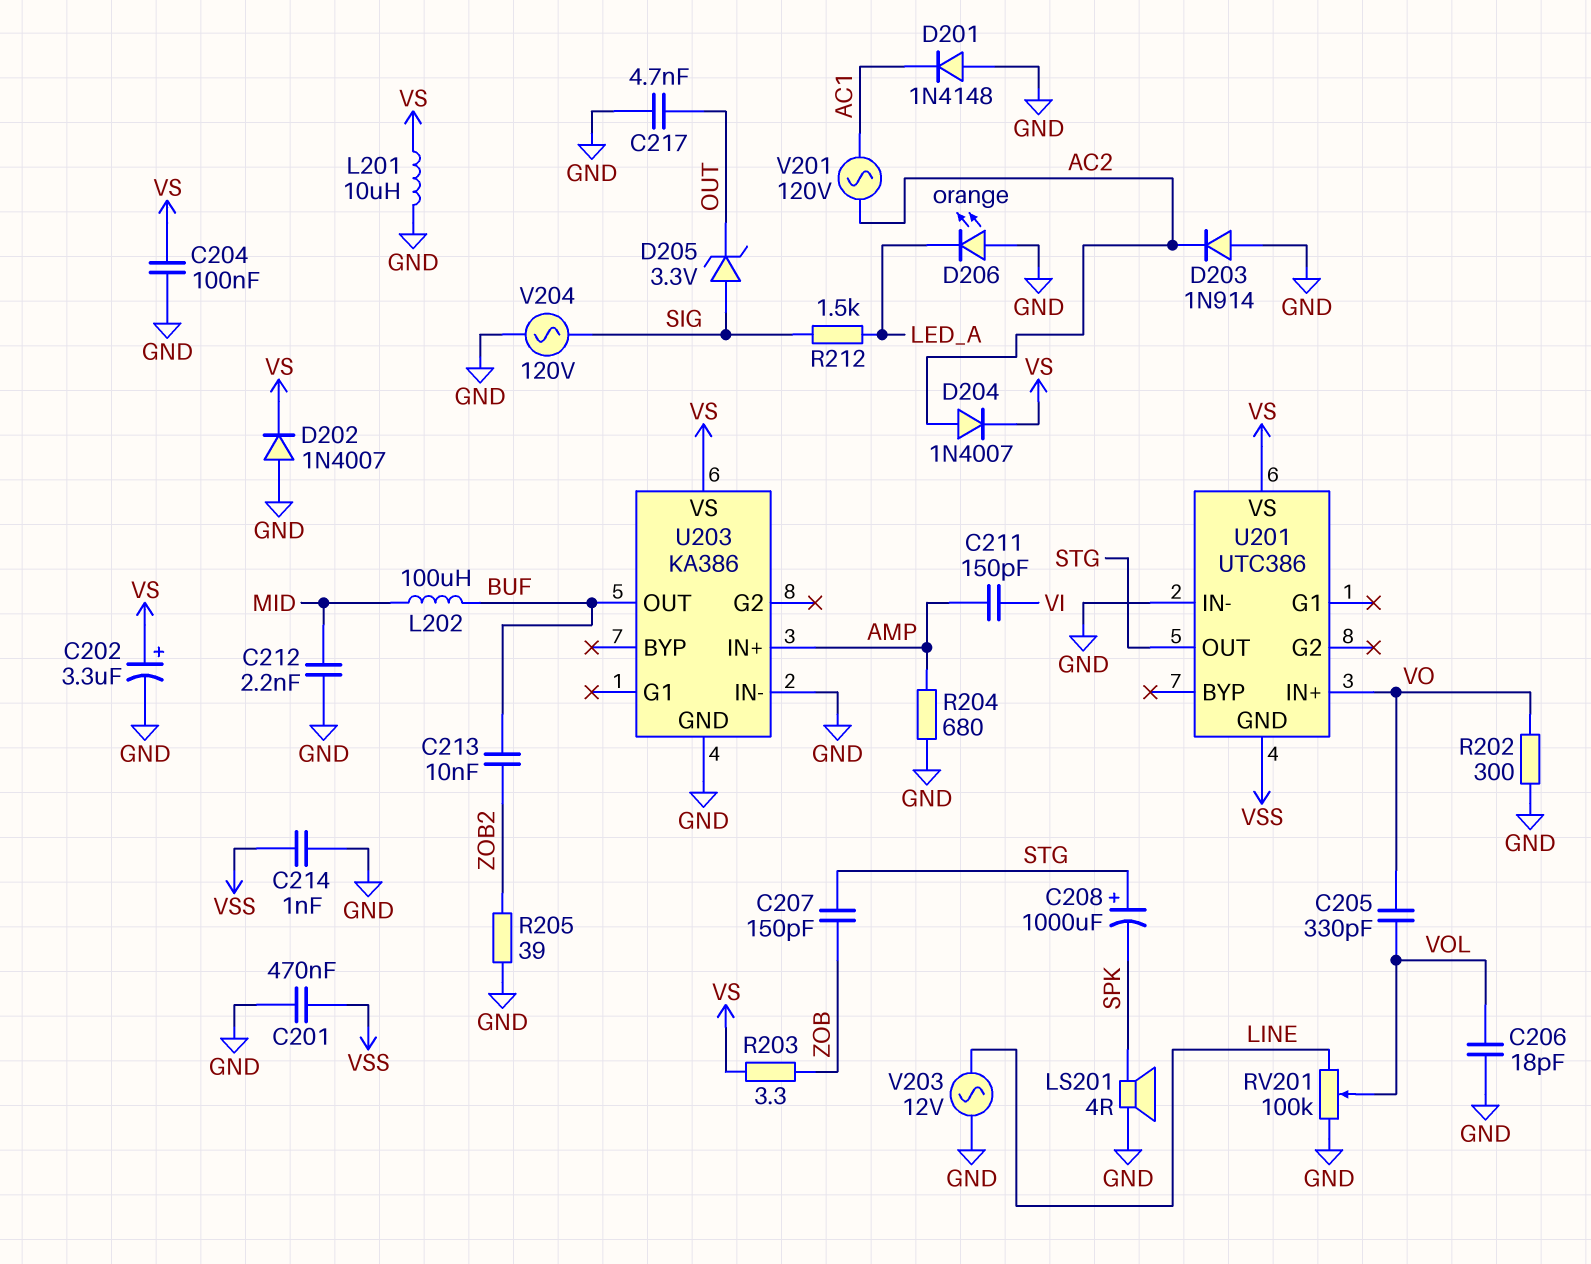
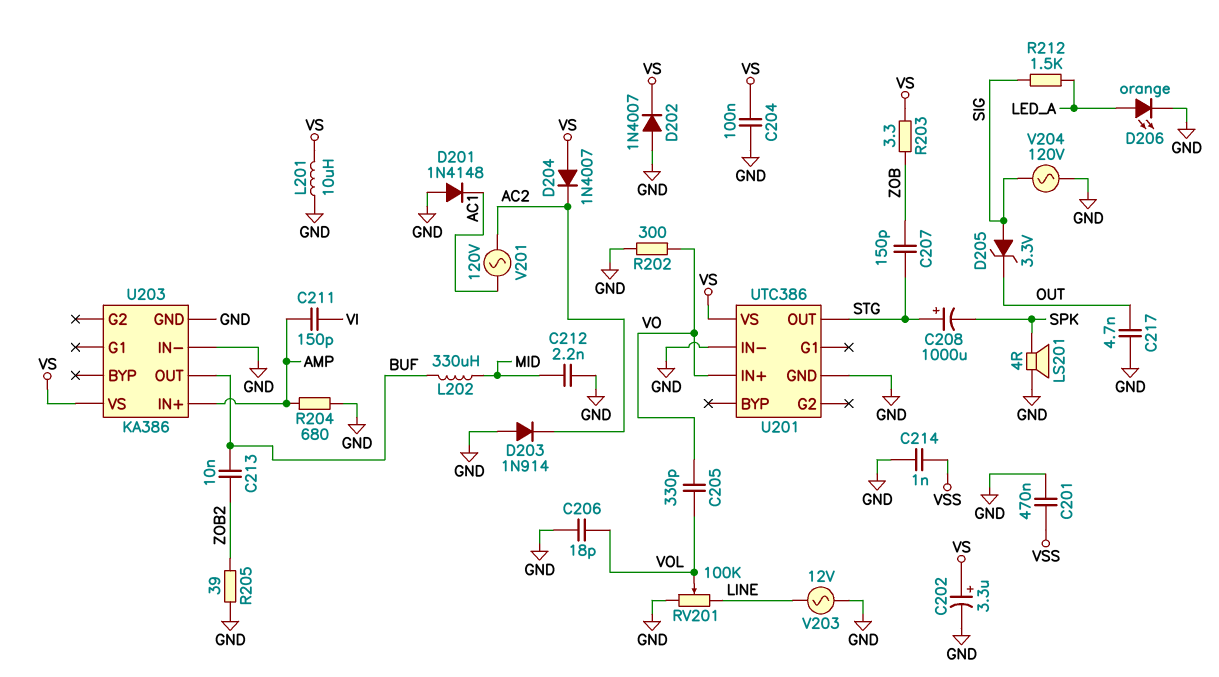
D204: diode 1N4007 (A AC2, K VS) -> diode 1N4007 (A VS, K AC2)
D206: LED orange (A GND, K LED_A) -> LED orange (A LED_A, K GND)
L202: 100uH (BUF, MID) -> 330uH (BUF, MID)
U201 pin GND: VSS -> GND

